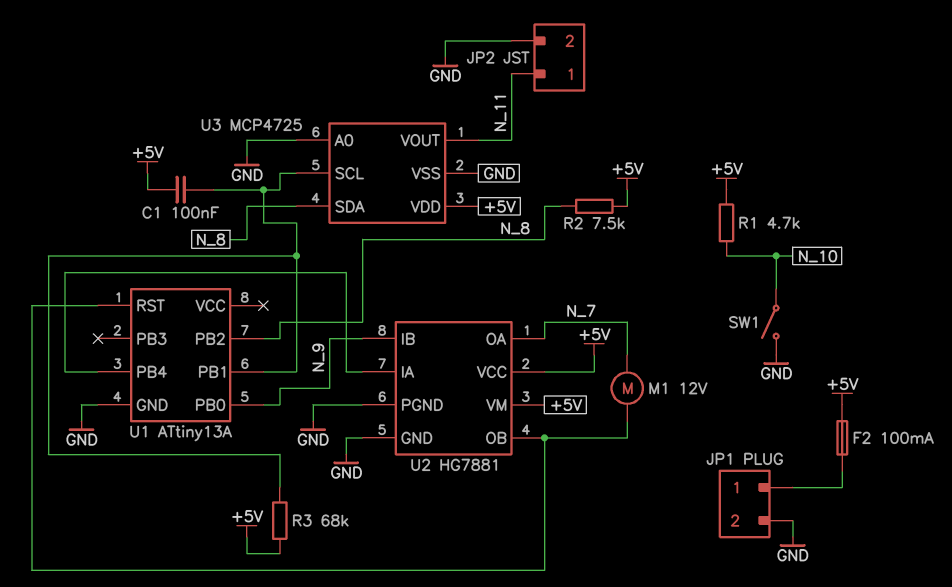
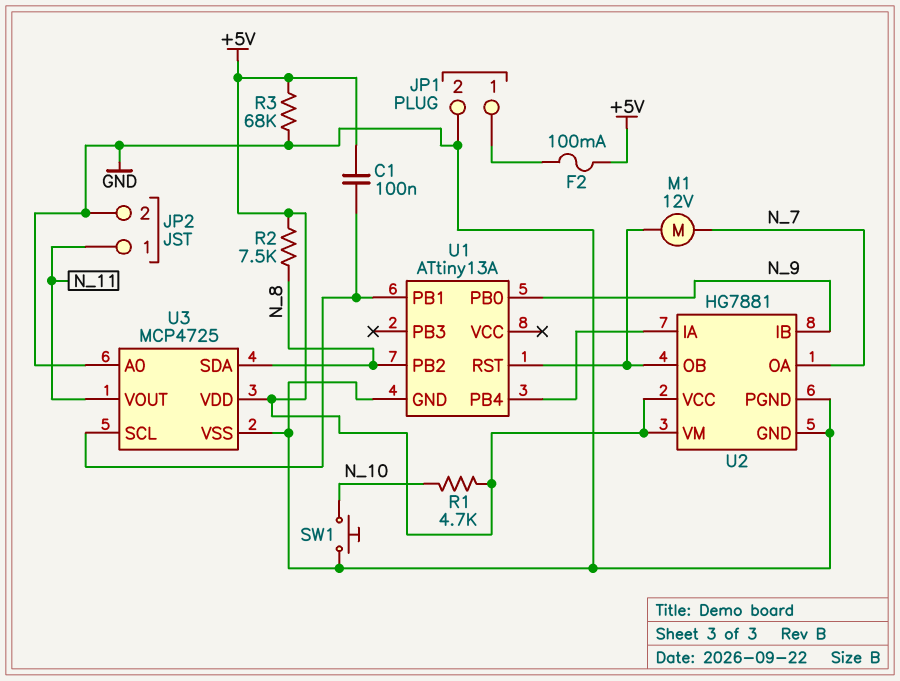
R3: 68k (+5V, U1/PB1) -> 68k (+5V, GND)
SW1: switch (GND, N_10) -> button (GND, N_10)

